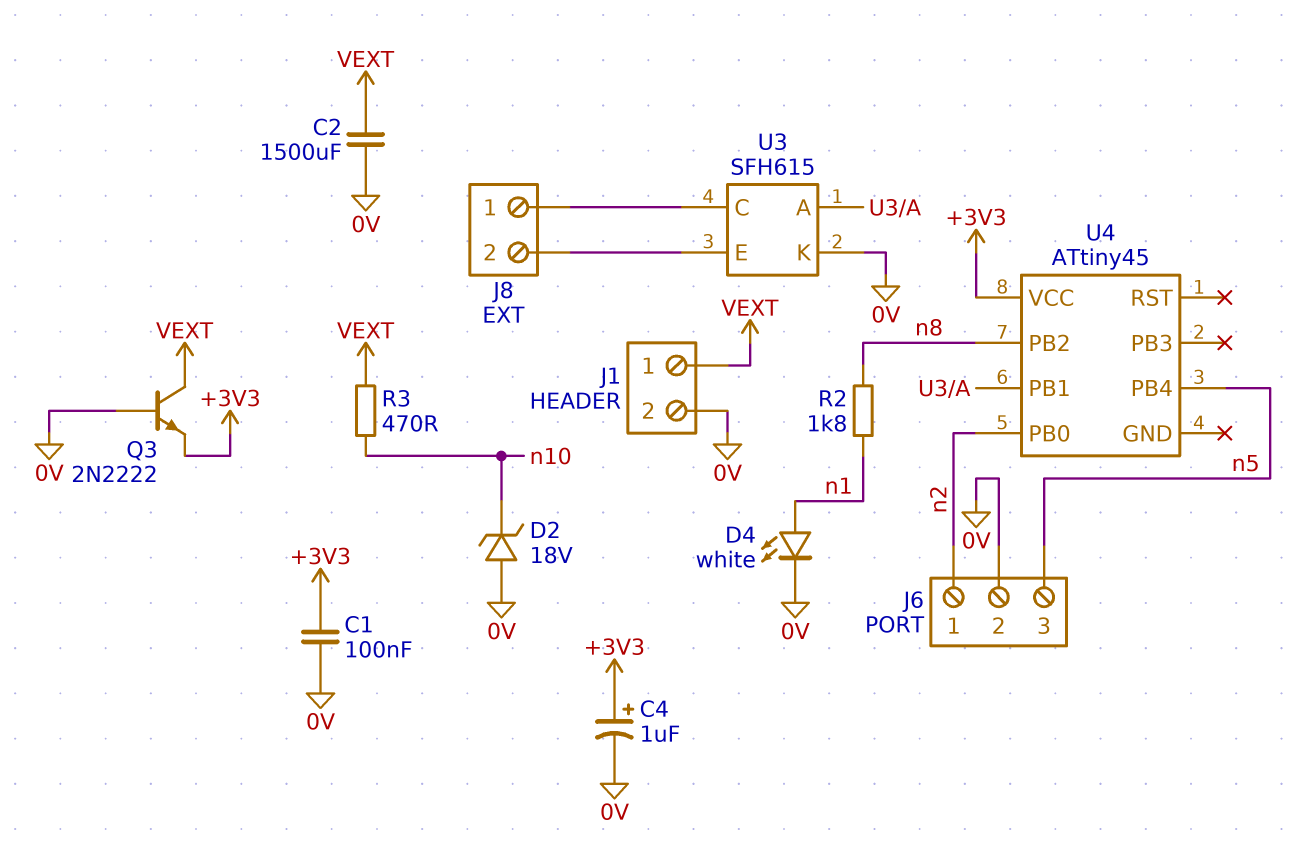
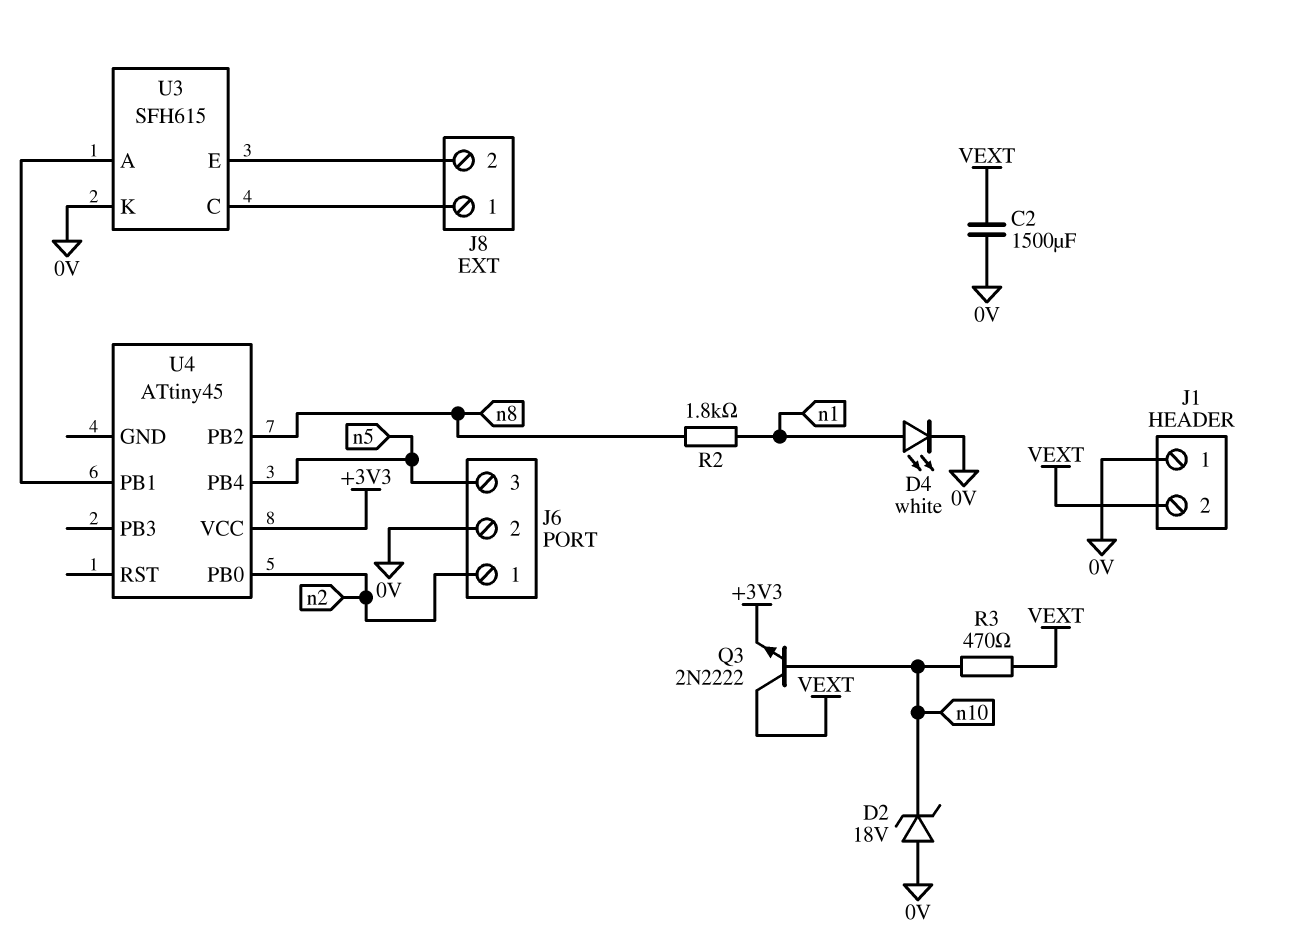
C1: 100nF (+3V3, 0V) -> none
C4: 1uF (plus +3V3, minus 0V) -> none
J1 pin 1: VEXT -> 0V
J1 pin 2: 0V -> VEXT
Q3: NPN 2N2222 (B 0V, C VEXT, E +3V3) -> NPN 2N2222 (B n10, C VEXT, E +3V3)

